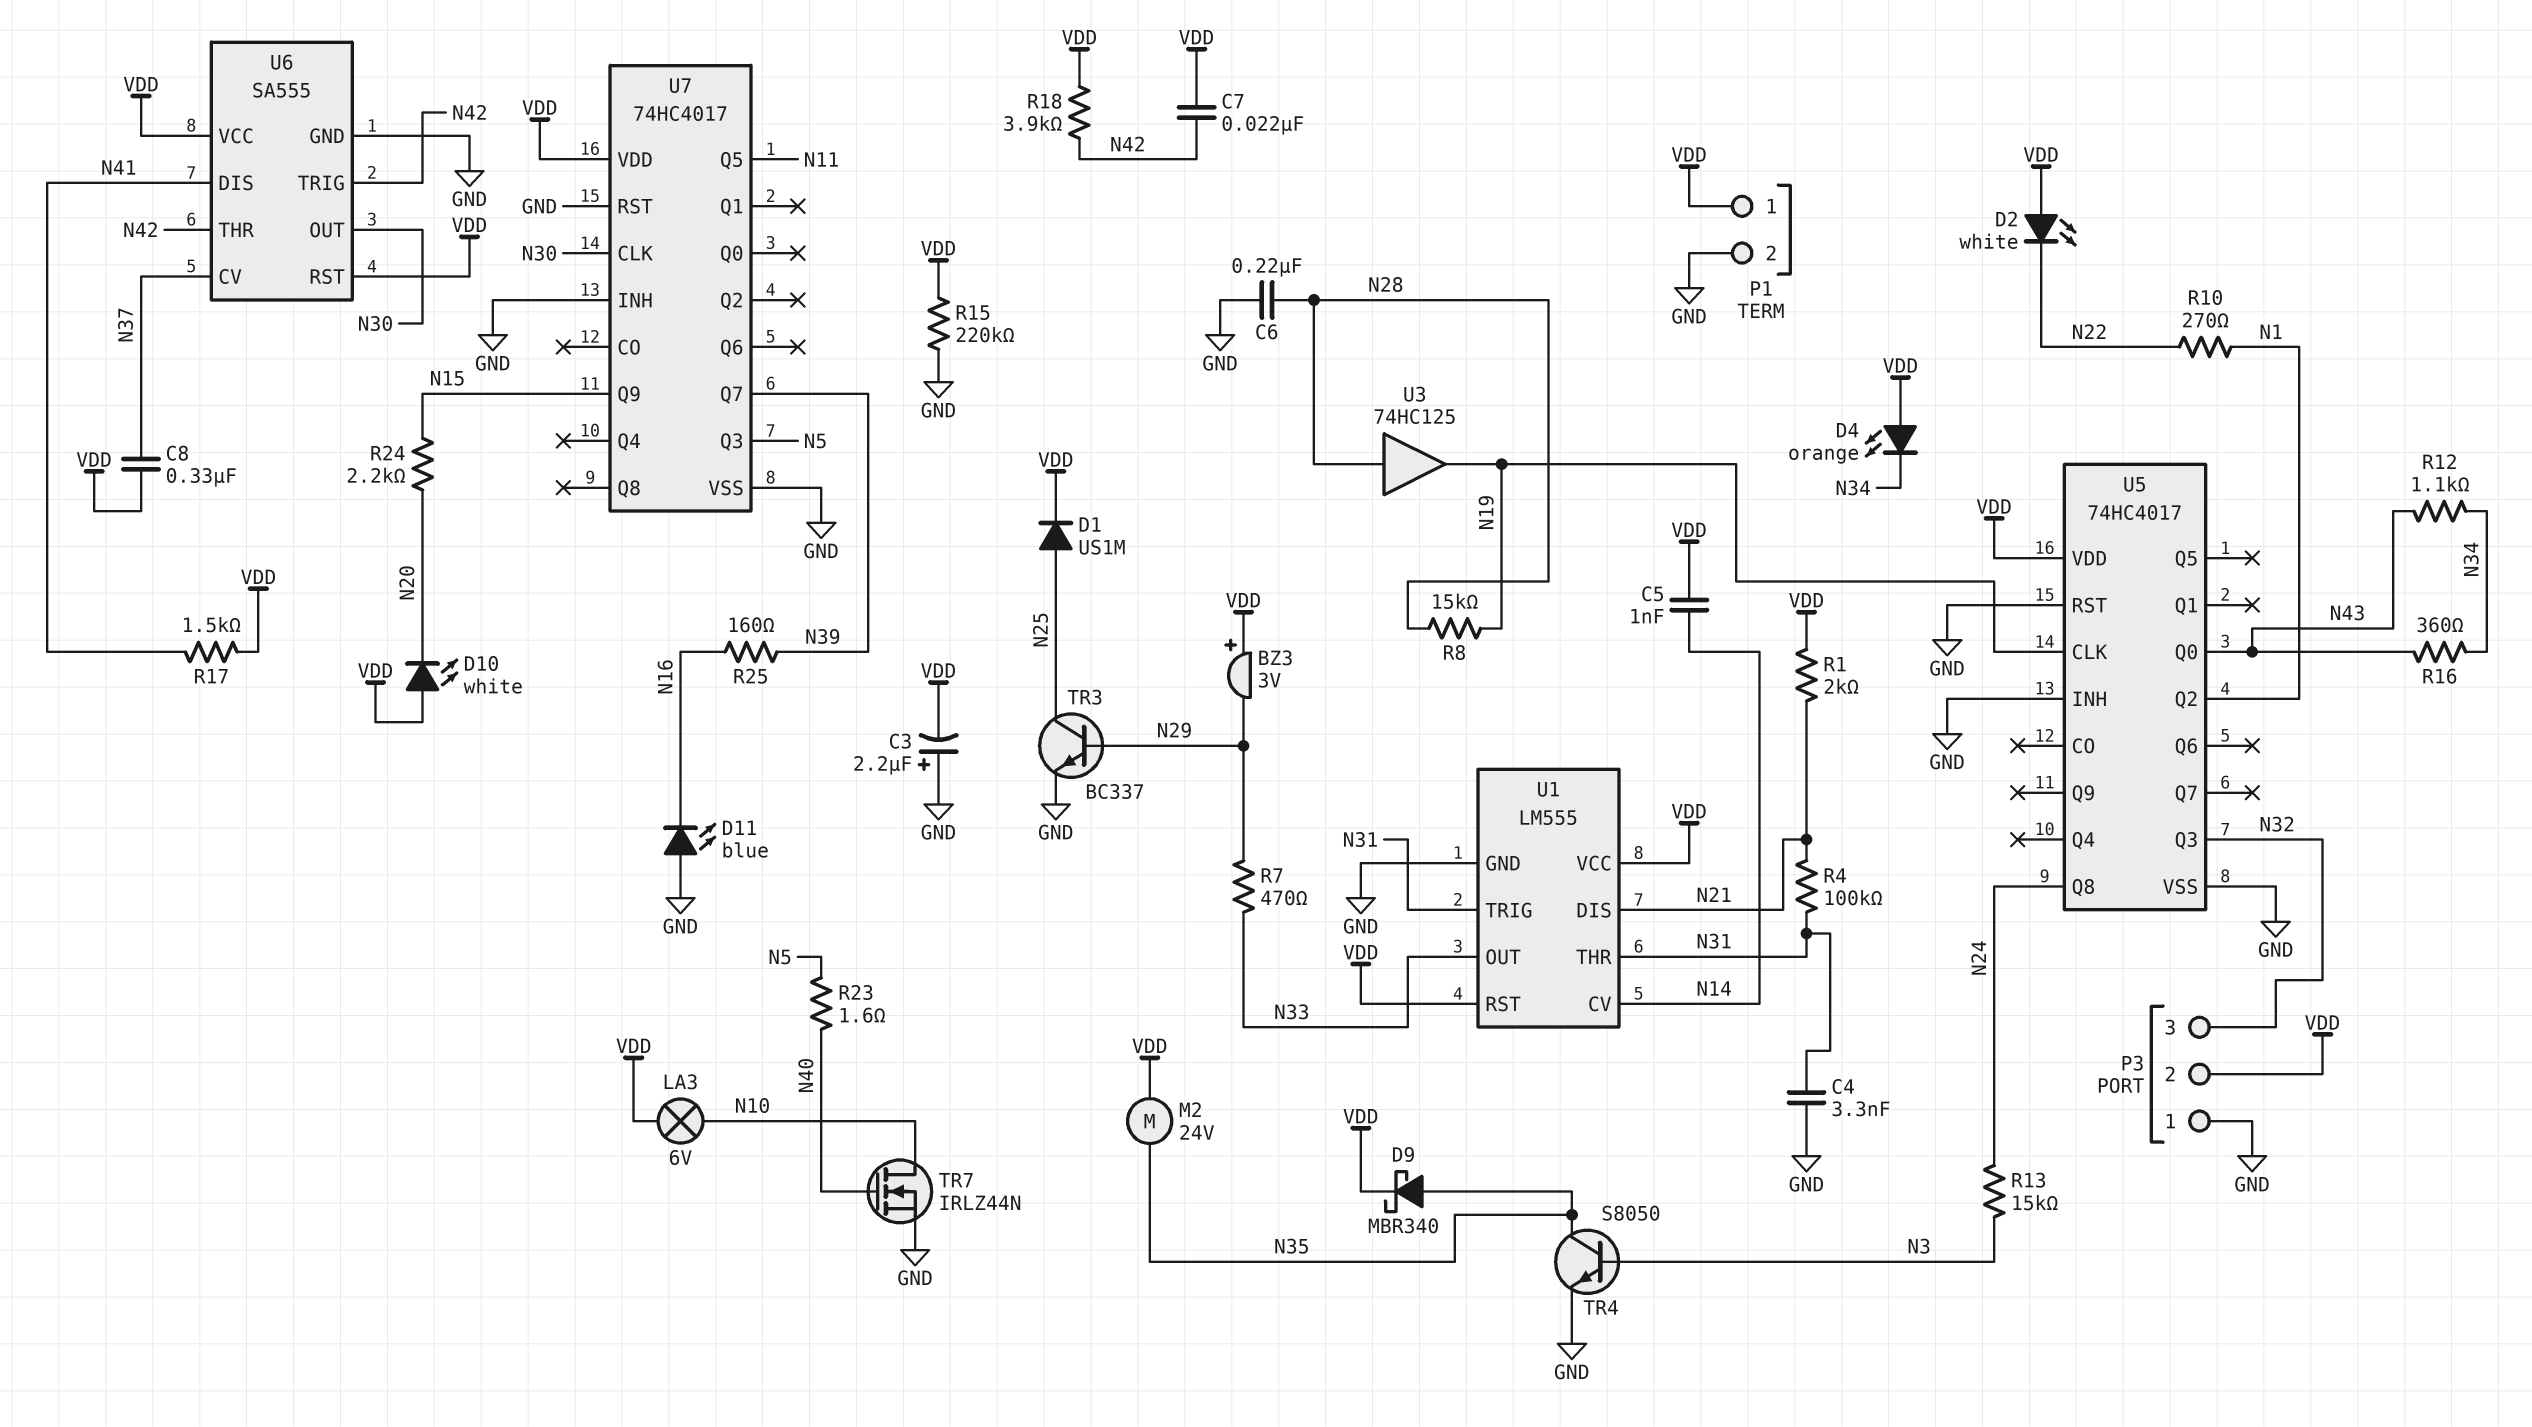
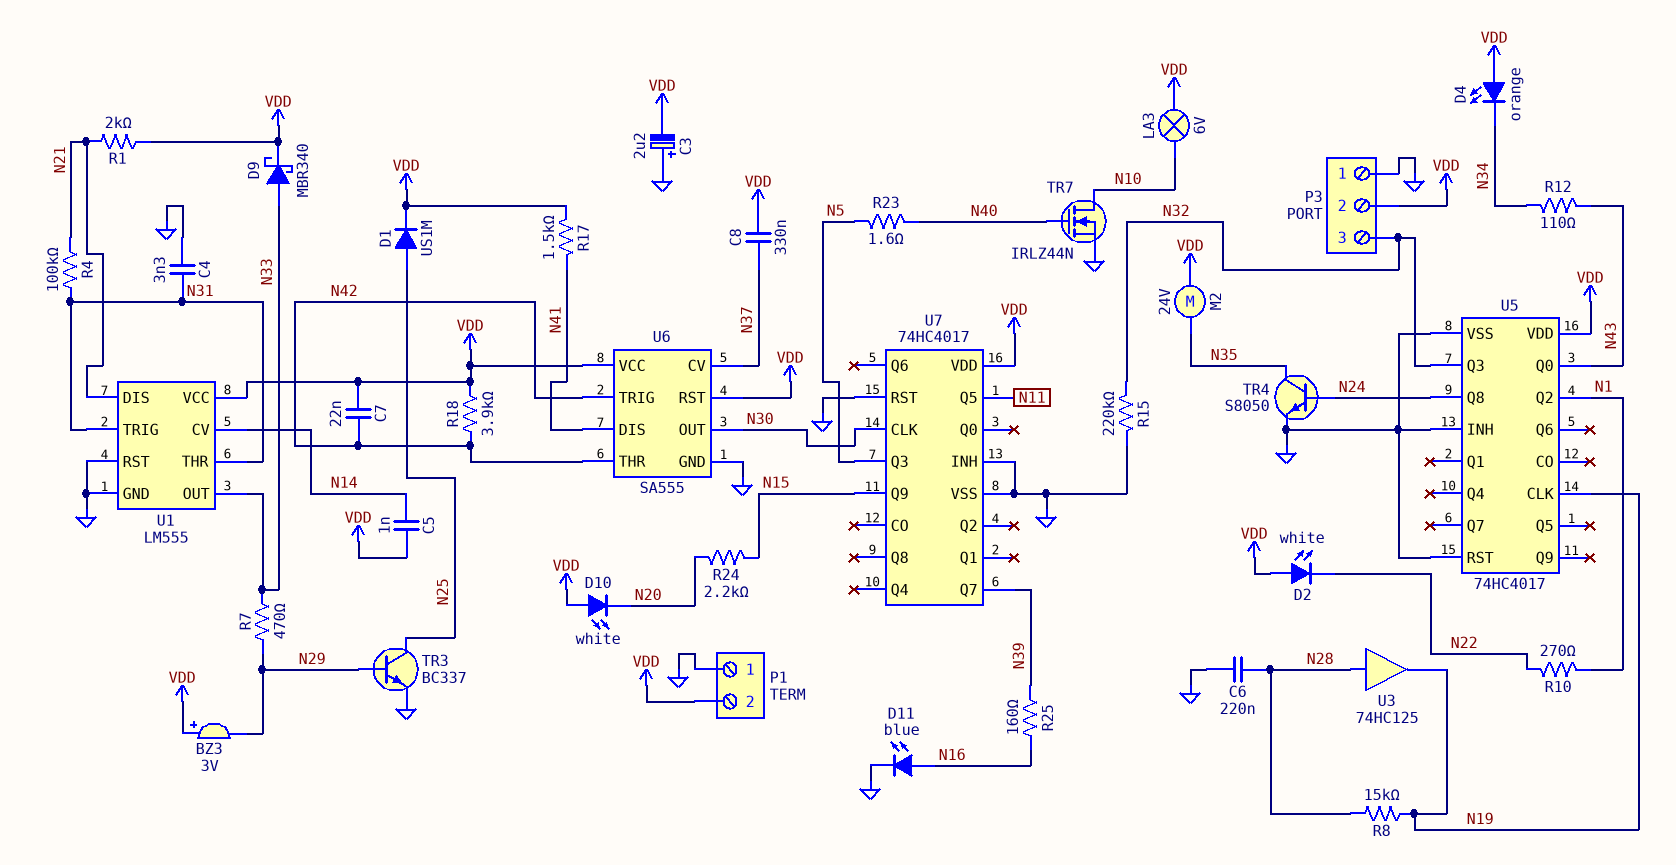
D9: schottky MBR340 (A N35, K VDD) -> schottky MBR340 (A N33, K VDD)
D11: LED blue (A GND, K N16) -> LED blue (A N16, K GND)
P1 pin 1: VDD -> GND
P1 pin 2: GND -> VDD
R12: 1.1k (N34, N43) -> 110 (N34, N43)
R13: 15k (N3, N24) -> none
R15: 220k (GND, VDD) -> 220k (GND, N32)
R16: 360 (N34, N43) -> none
TR4: NPN S8050 (B N3, C N35, E GND) -> NPN S8050 (B N24, C N35, E GND)
U1 pin RST: VDD -> GND

